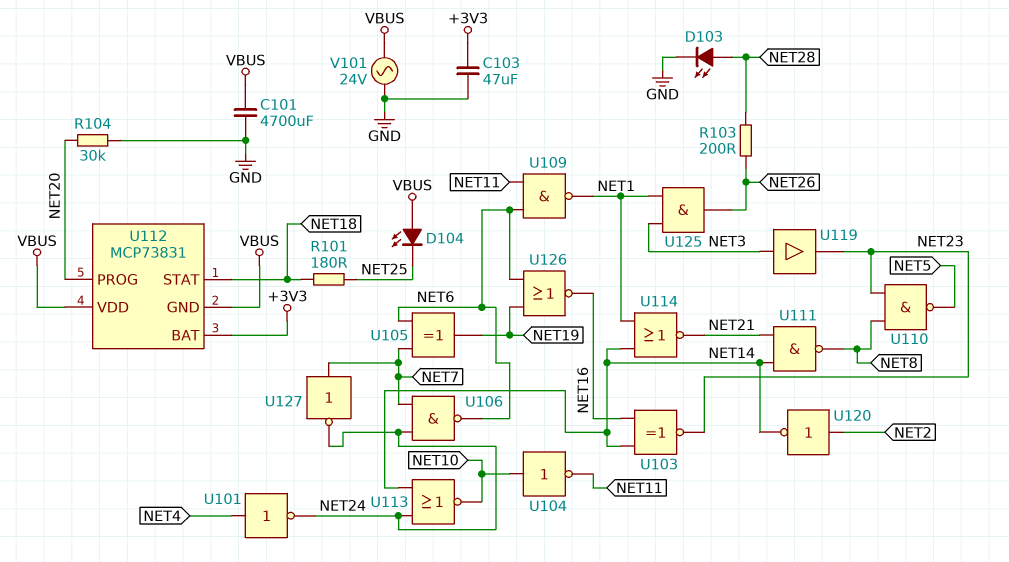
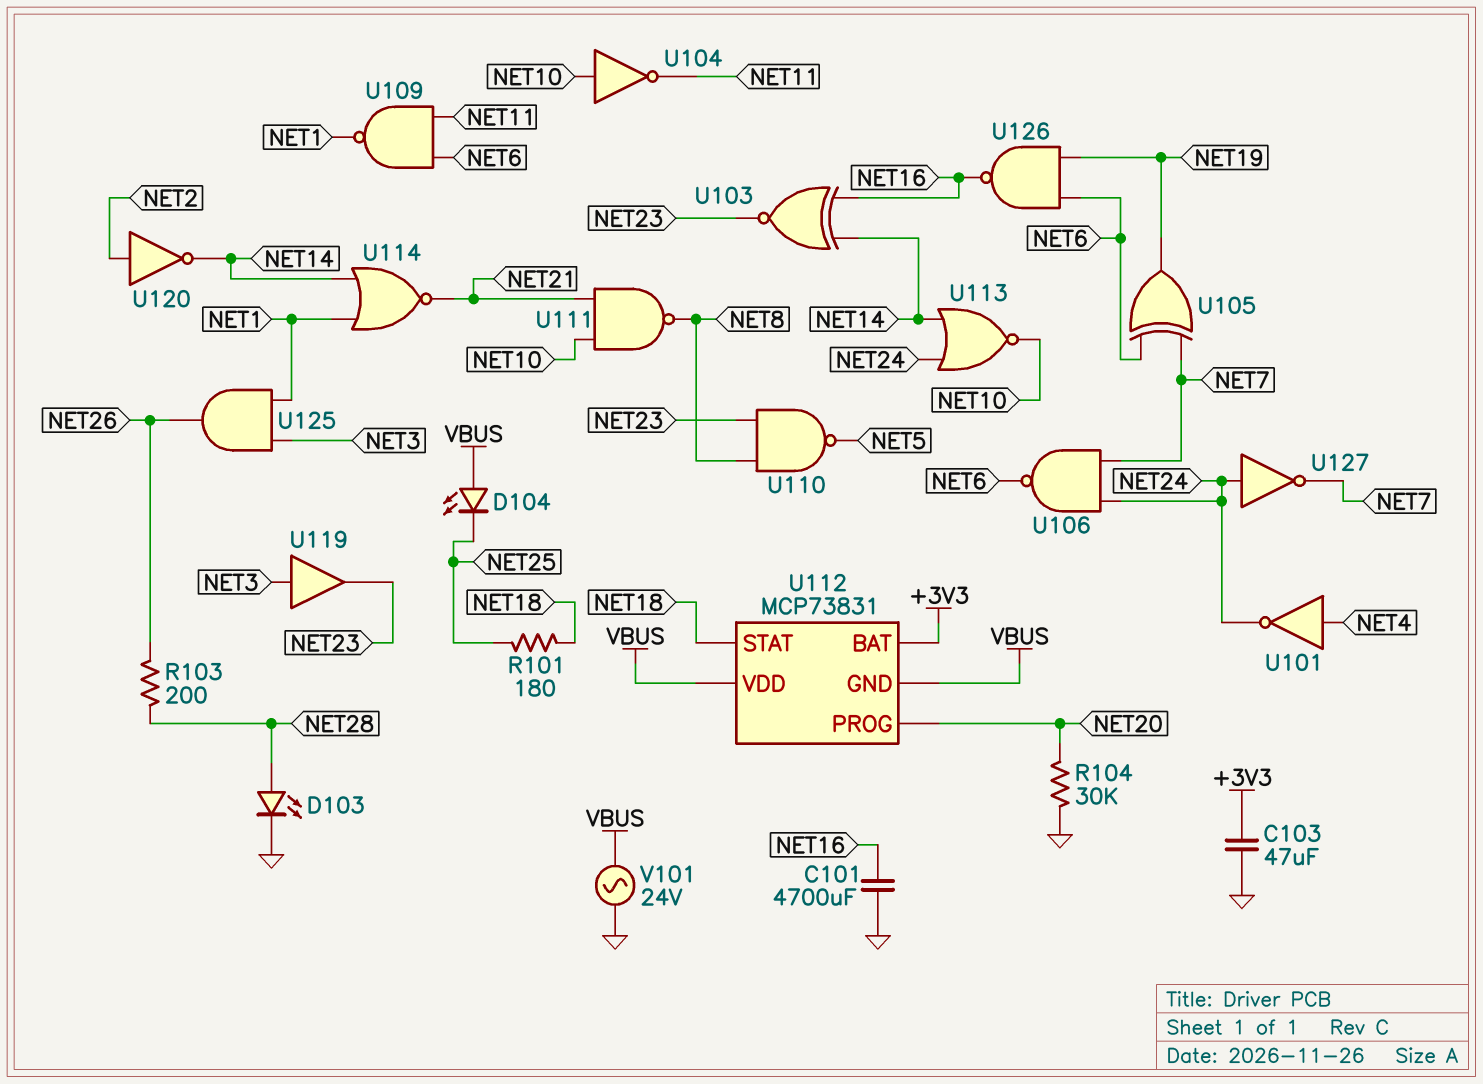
C101: 4700uF (GND, VBUS) -> 4700uF (GND, NET16)
U111: NAND (in NET14, in NET21, out NET8) -> NAND (in NET10, in NET21, out NET8)
U126: NOR (in NET6, in NET19, out NET16) -> NAND (in NET6, in NET19, out NET16)
U127: NOT (in NET7, out NET24) -> NOT (in NET24, out NET7)

